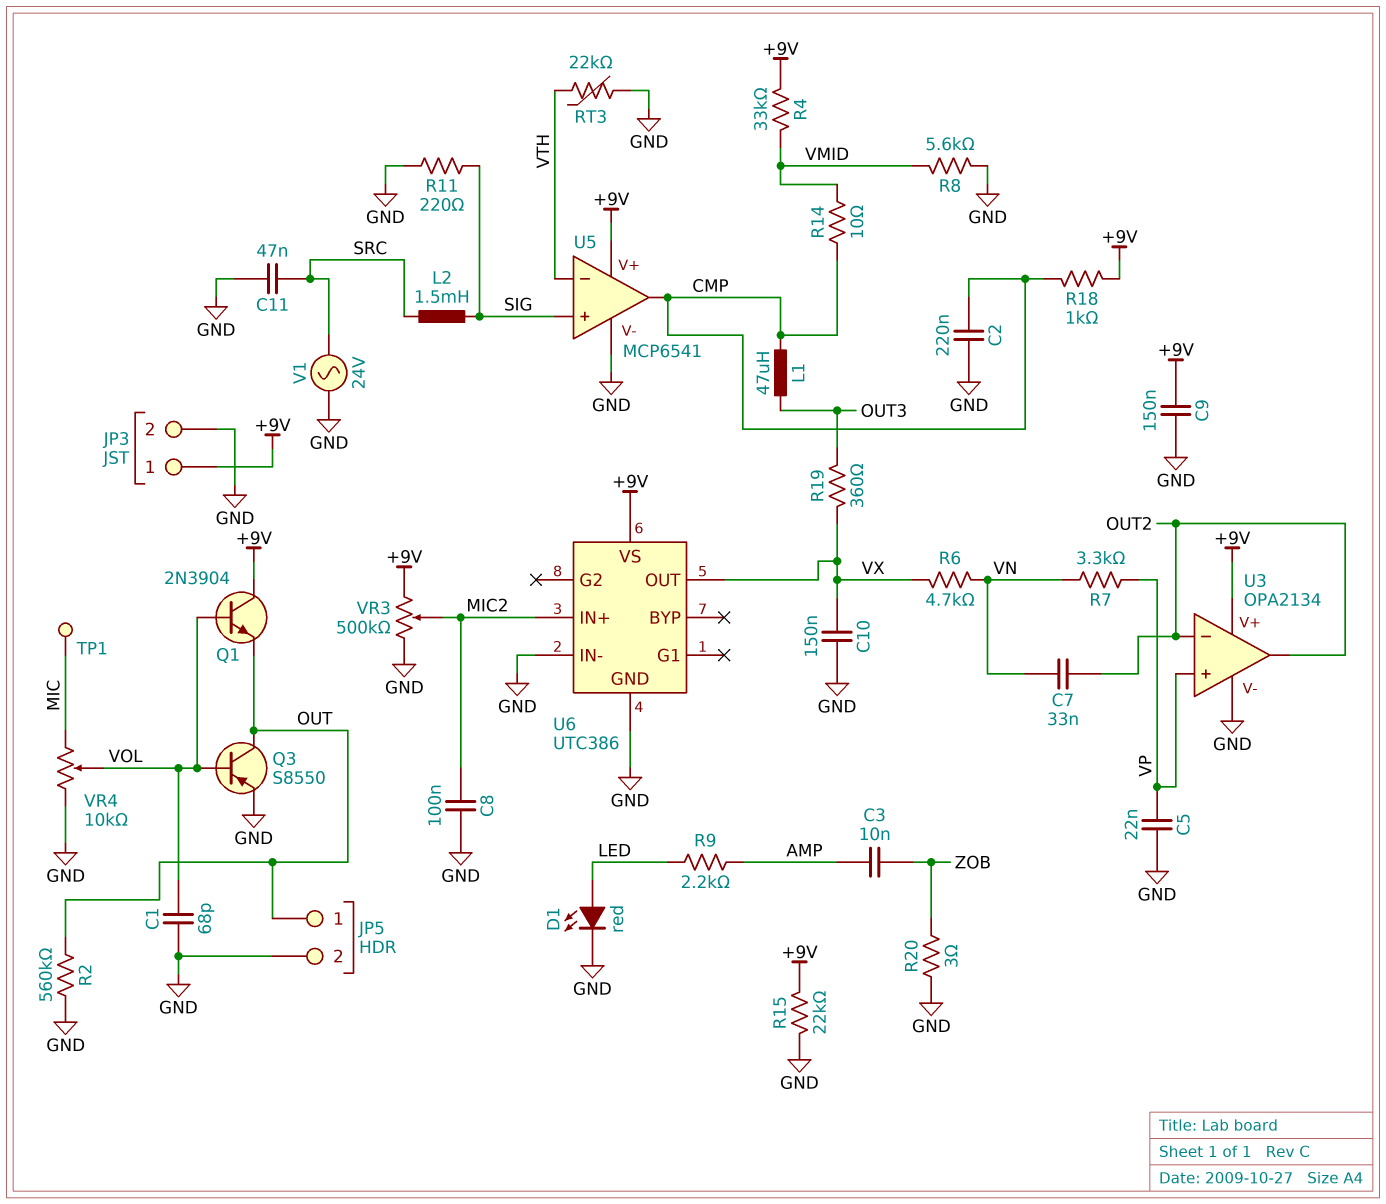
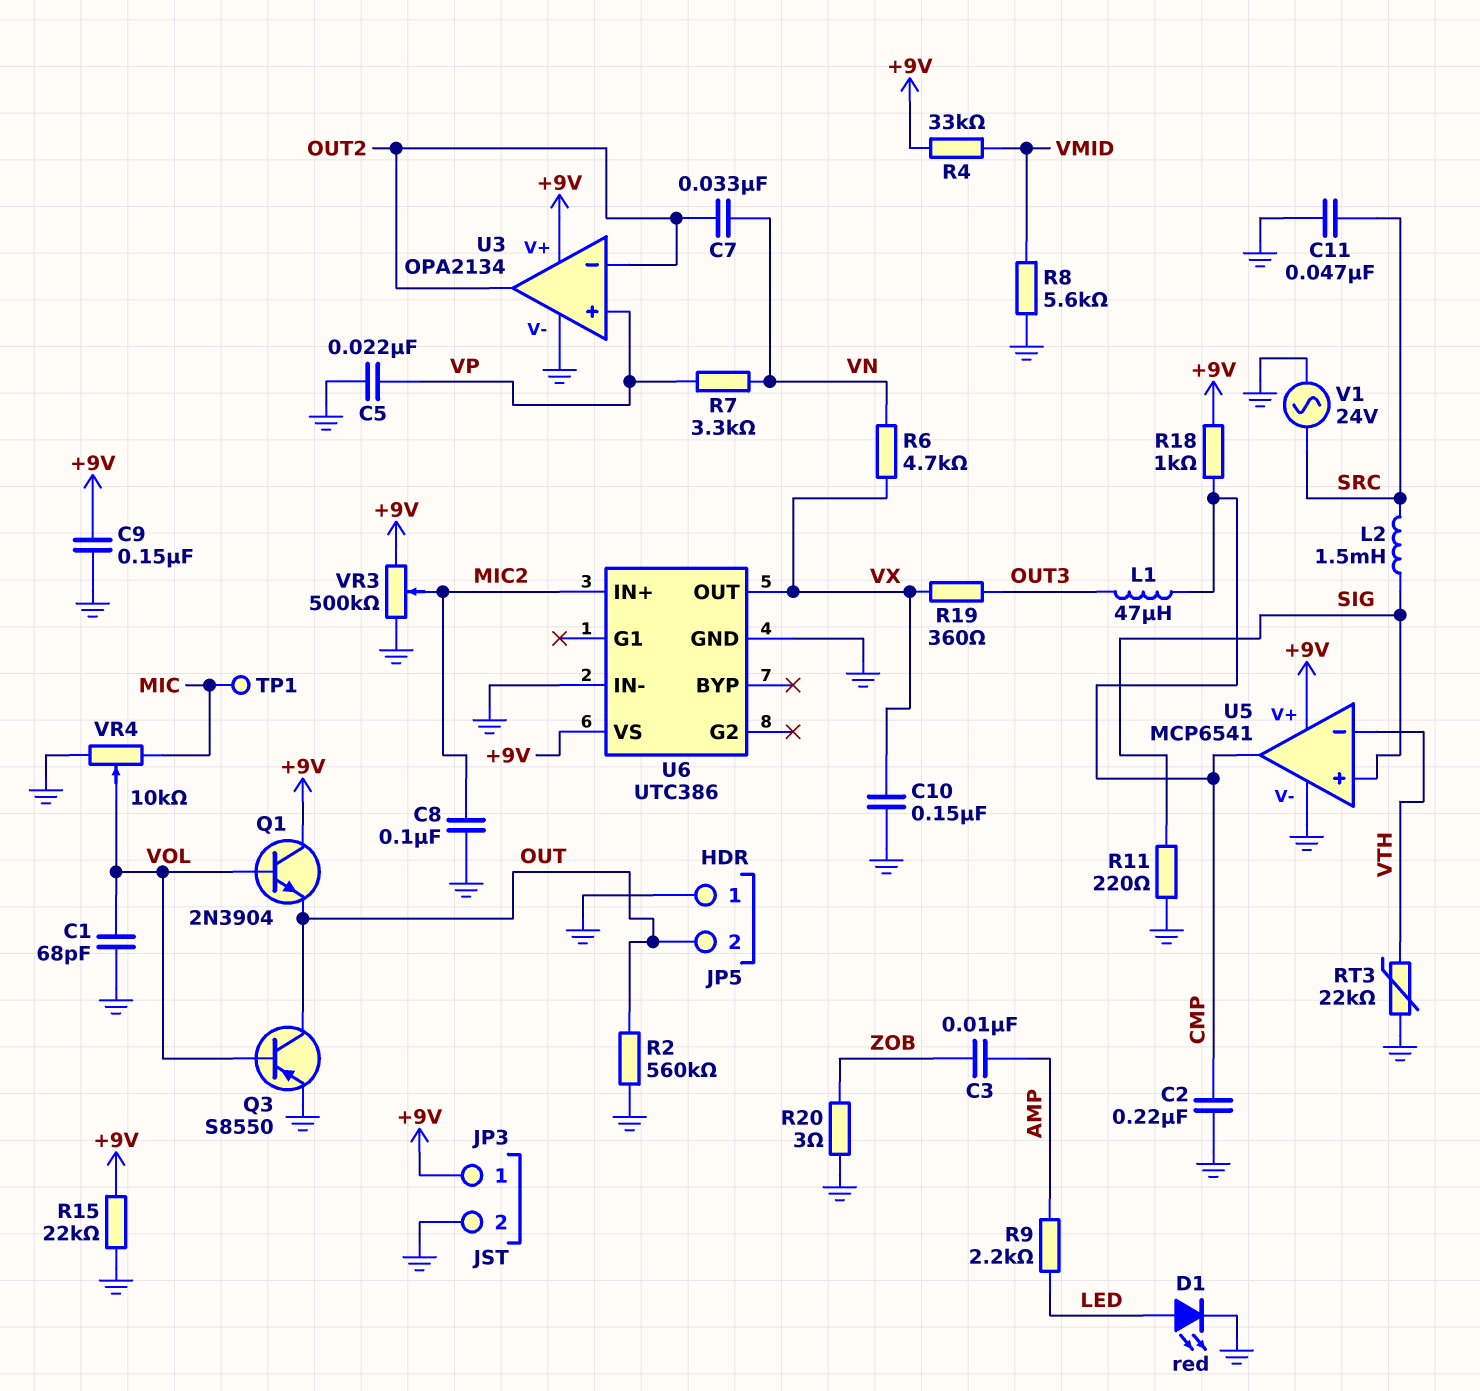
JP5 pin 1: OUT -> GND
JP5 pin 2: GND -> OUT
R14: 10 (CMP, VMID) -> none

